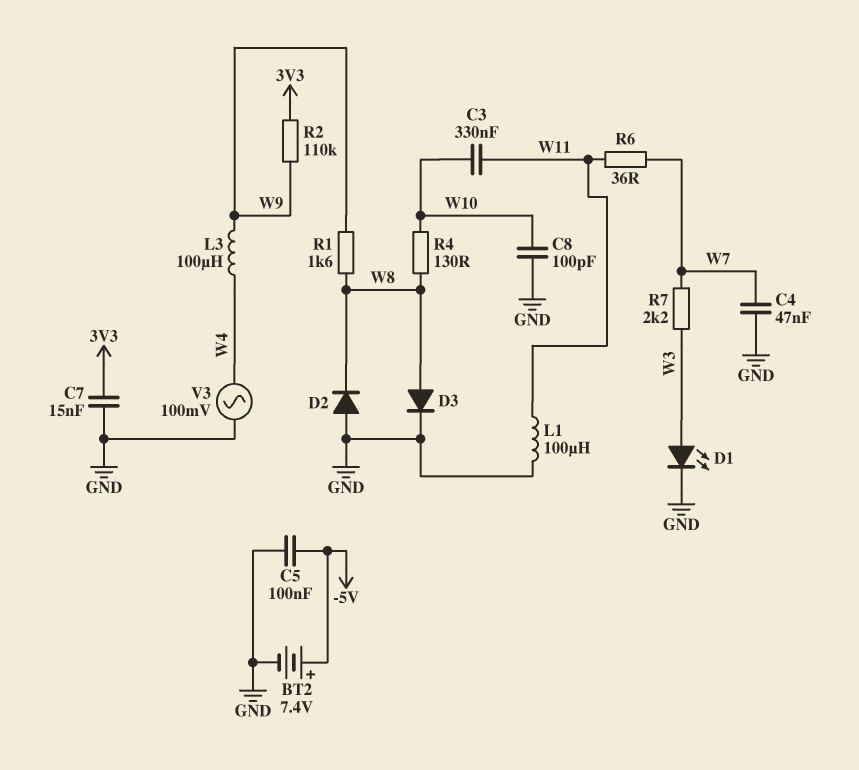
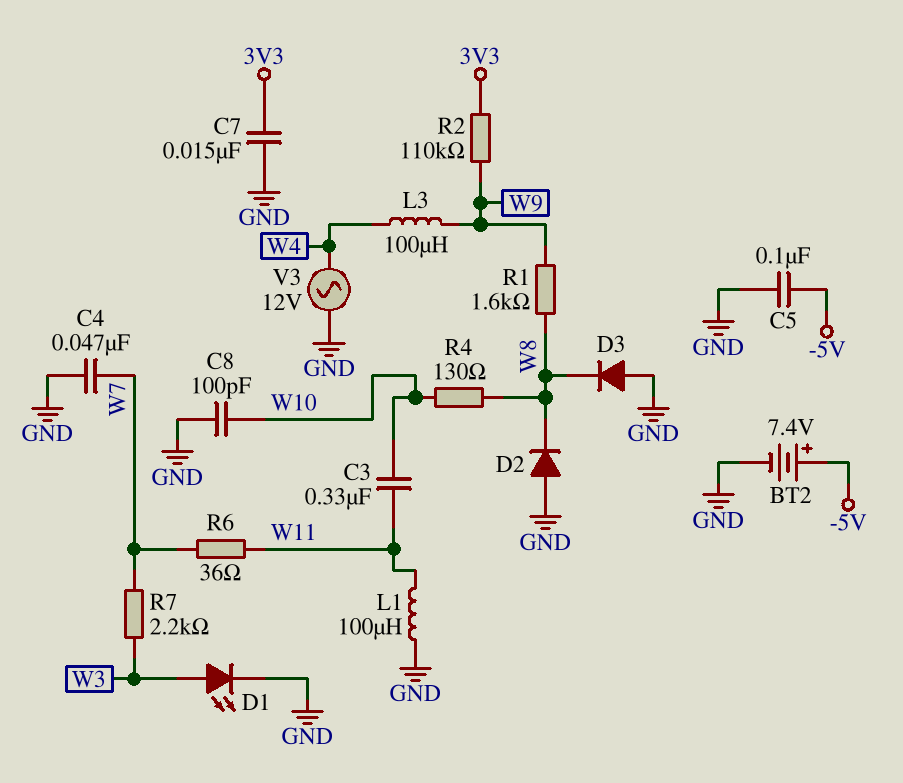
D3: diode (A W8, K GND) -> diode (A GND, K W8)
V3: AC 100mV (GND, W4) -> AC 12V (GND, W4)

